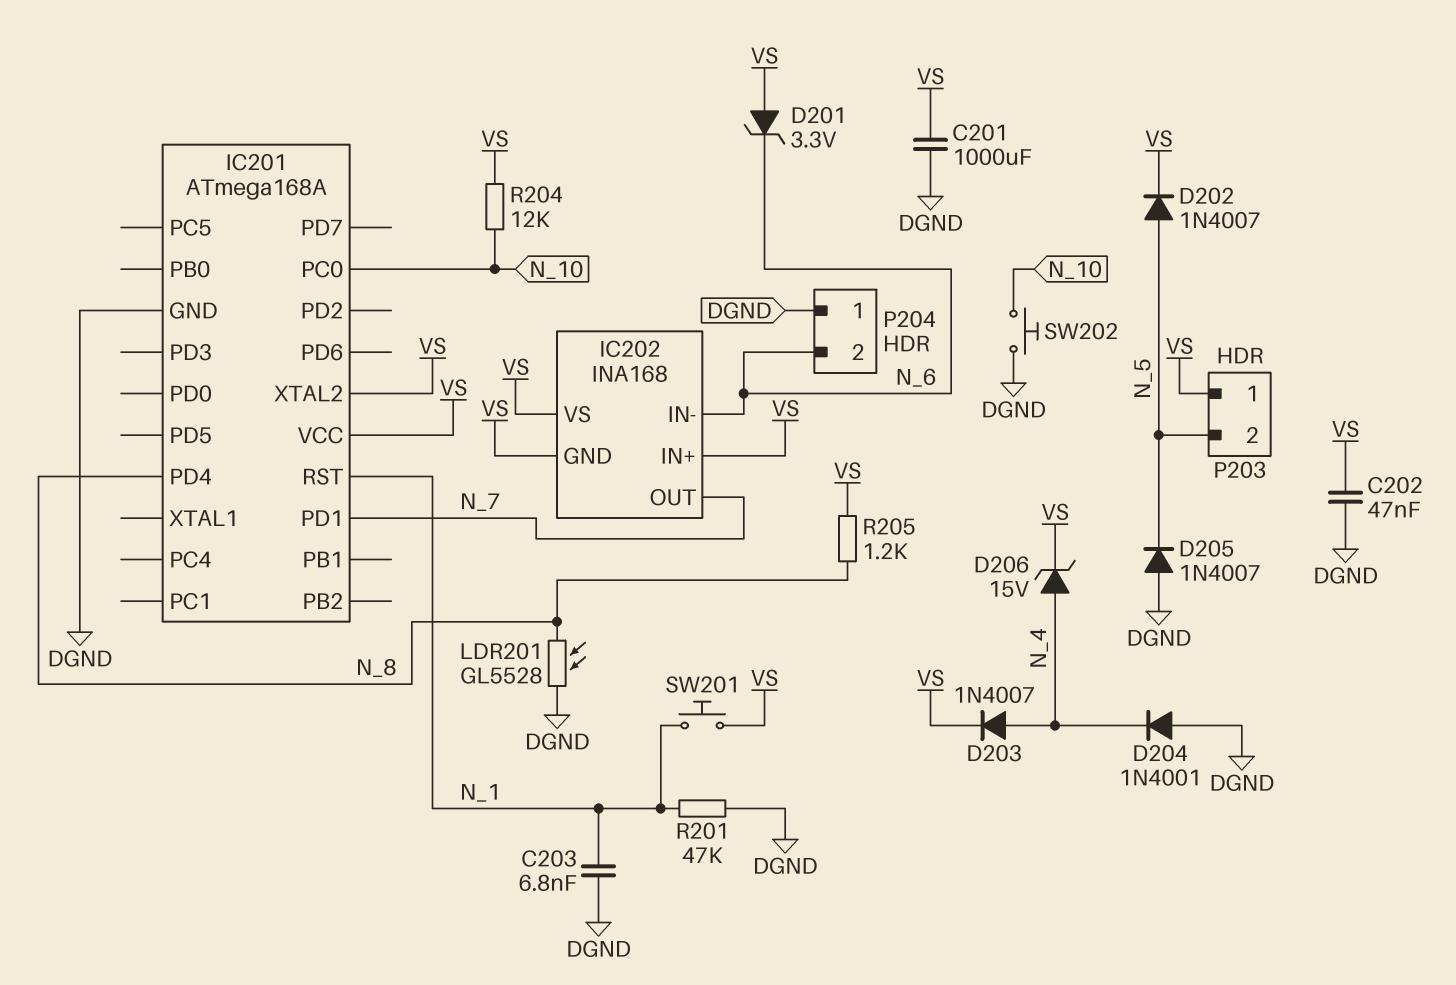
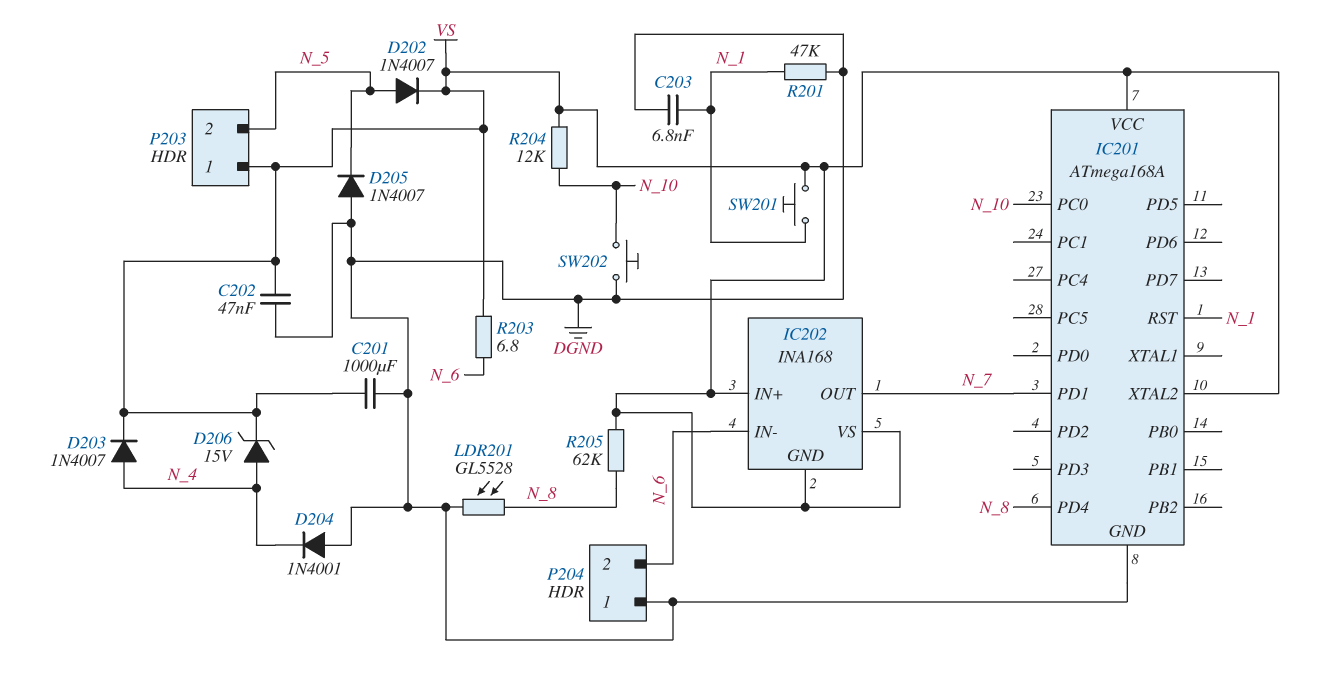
D201: zener 3.3V (A VS, K N_6) -> none
R203: none -> 6.8 (N_6, VS)
R205: 1.2k (N_8, VS) -> 62k (N_8, VS)

